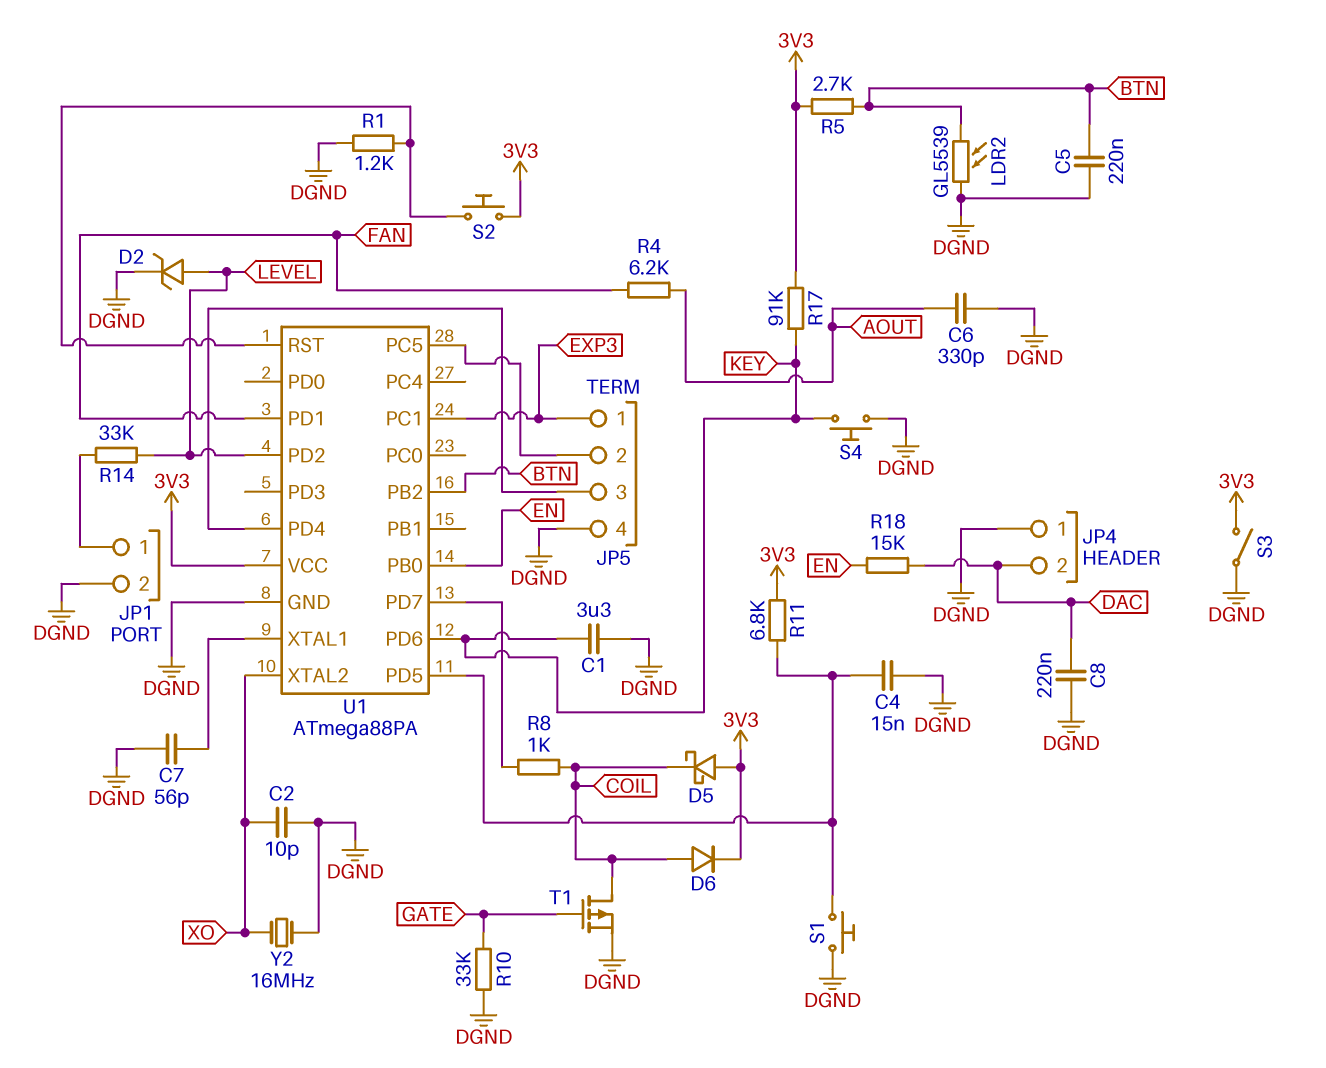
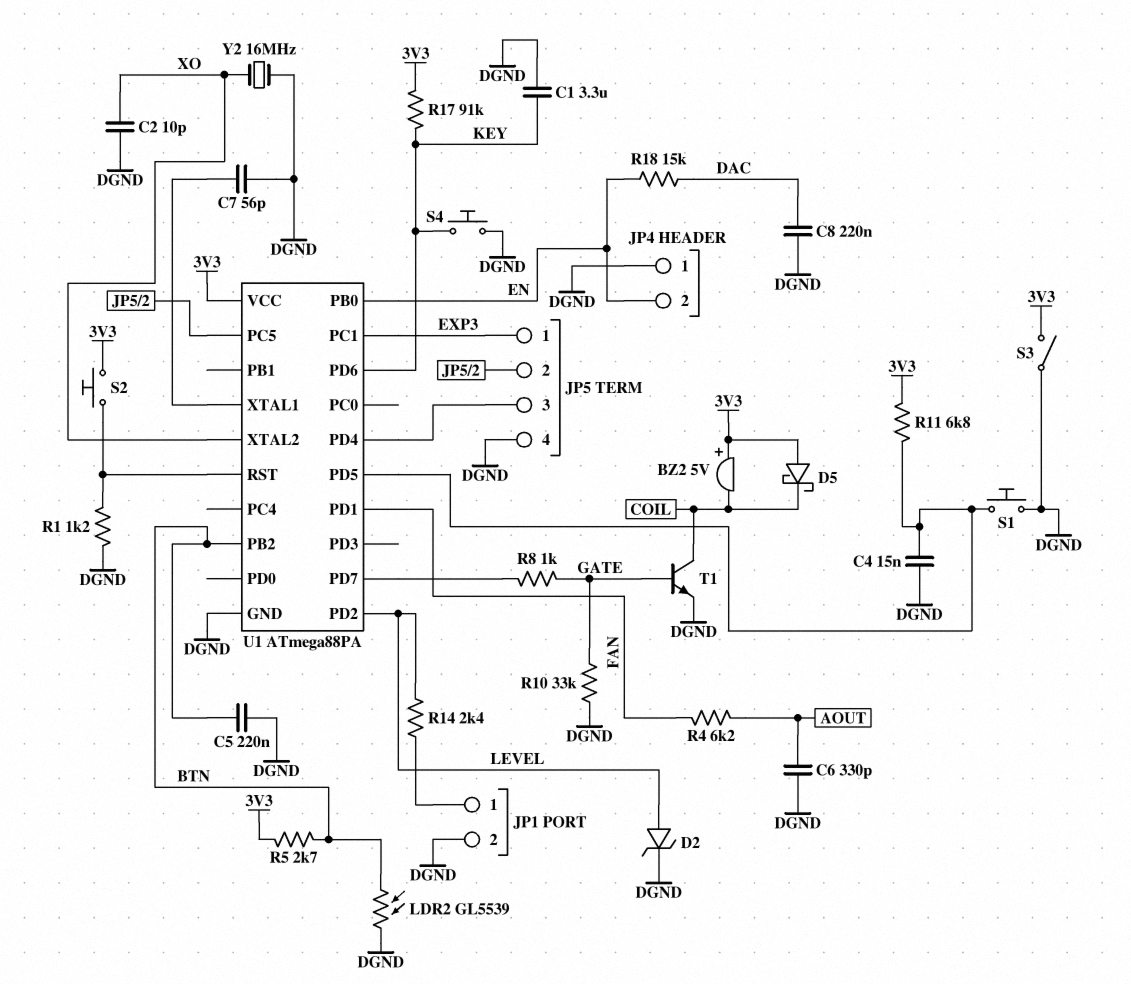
BZ2: none -> buzzer 5V (plus 3V3, minus COIL)
D6: diode (A COIL, K 3V3) -> none
JP4 pin 2: DAC -> EN
R8: 1k (COIL, U1/PD7) -> 1k (GATE, U1/PD7)
R14: 33k (JP1/1, LEVEL) -> 2.4k (JP1/1, LEVEL)
T1: PMOS (G GATE, D COIL, S DGND) -> NPN (B GATE, C COIL, E DGND)

